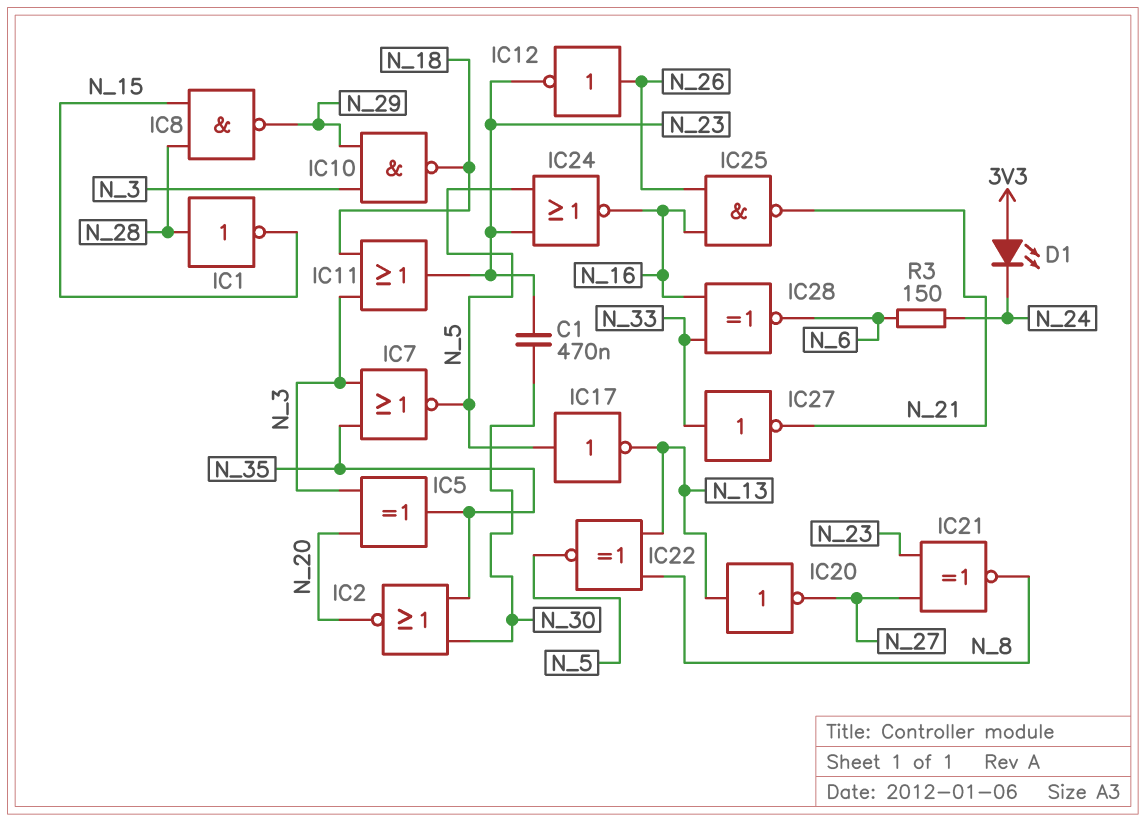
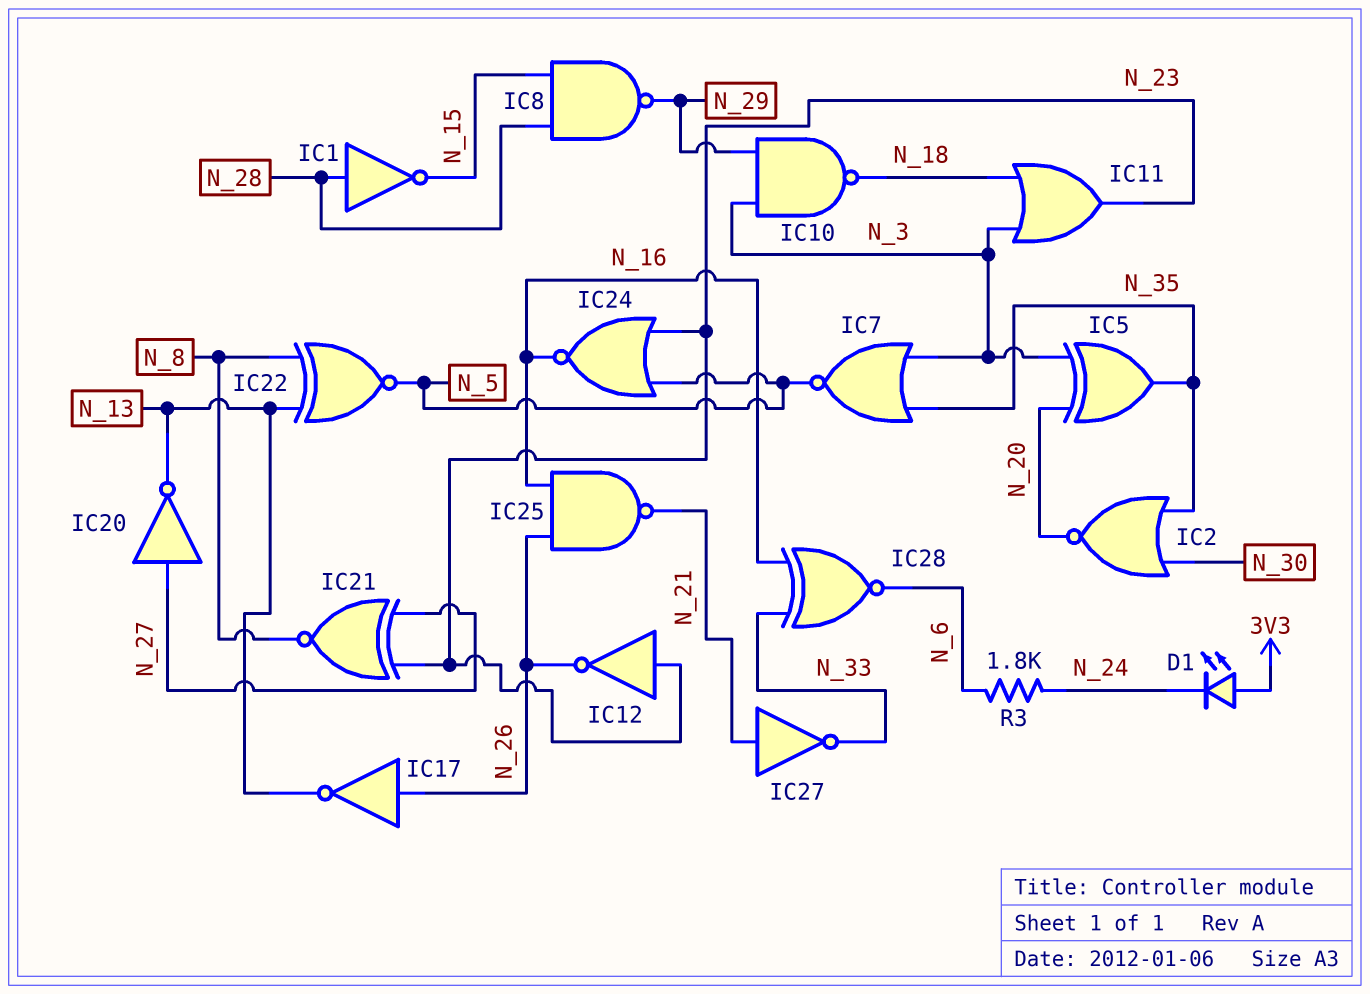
C1: 470nF (N_23, N_30) -> none
IC12: NOT (in N_26, out N_23) -> NOT (in N_23, out N_26)
IC17: NOT (in N_5, out N_13) -> NOT (in N_26, out N_13)
IC20: NOT (in N_13, out N_27) -> NOT (in N_27, out N_13)
IC27: NOT (in N_33, out N_21) -> NOT (in N_21, out N_33)
R3: 150 (N_6, N_24) -> 1.8k (N_6, N_24)

